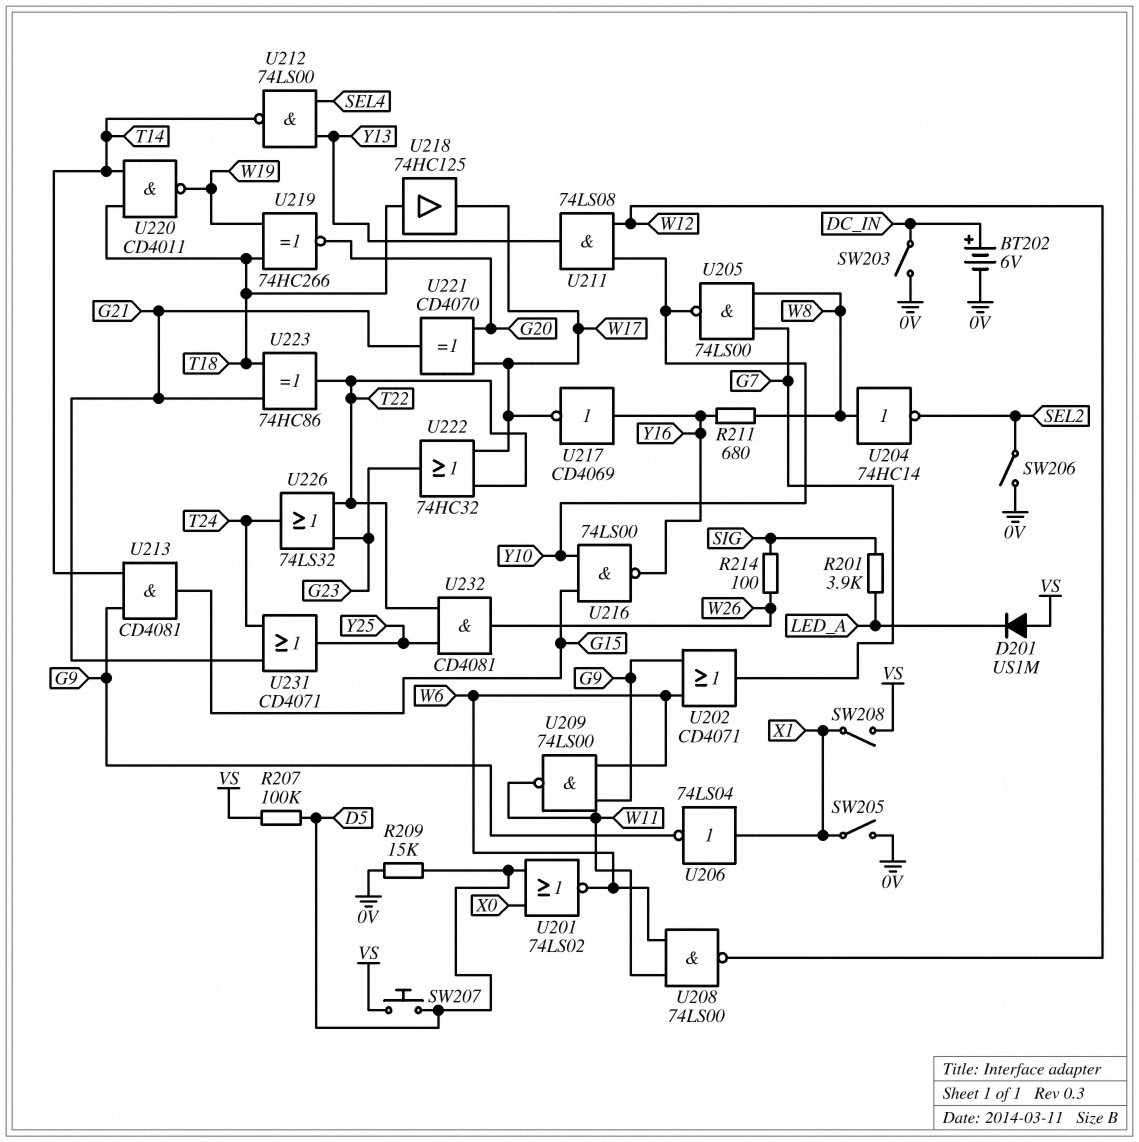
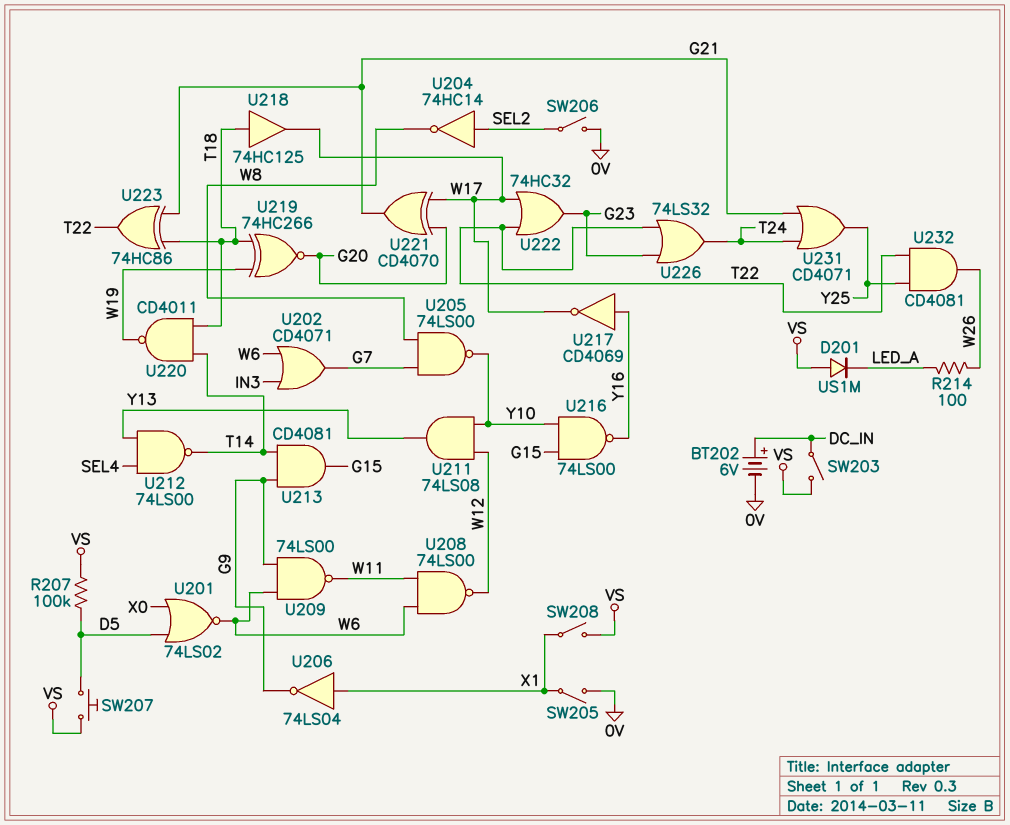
R201: 3.9k (LED_A, SIG) -> none
R209: 15k (0V, D5) -> none
R211: 680 (W8, Y16) -> none
R214: 100 (SIG, W26) -> 100 (LED_A, W26)
SW203: switch (0V, DC_IN) -> switch (DC_IN, VS)
U202: OR CD4071 (in G9, in W6, out G7) -> OR CD4071 (in IN3, in W6, out G7)
U204: NOT 74HC14 (in W8, out SEL2) -> NOT 74HC14 (in SEL2, out W8)

